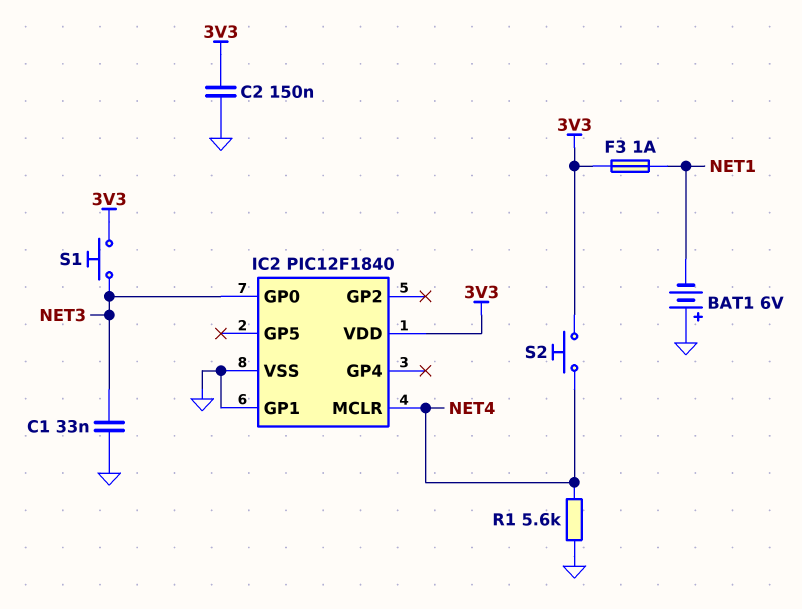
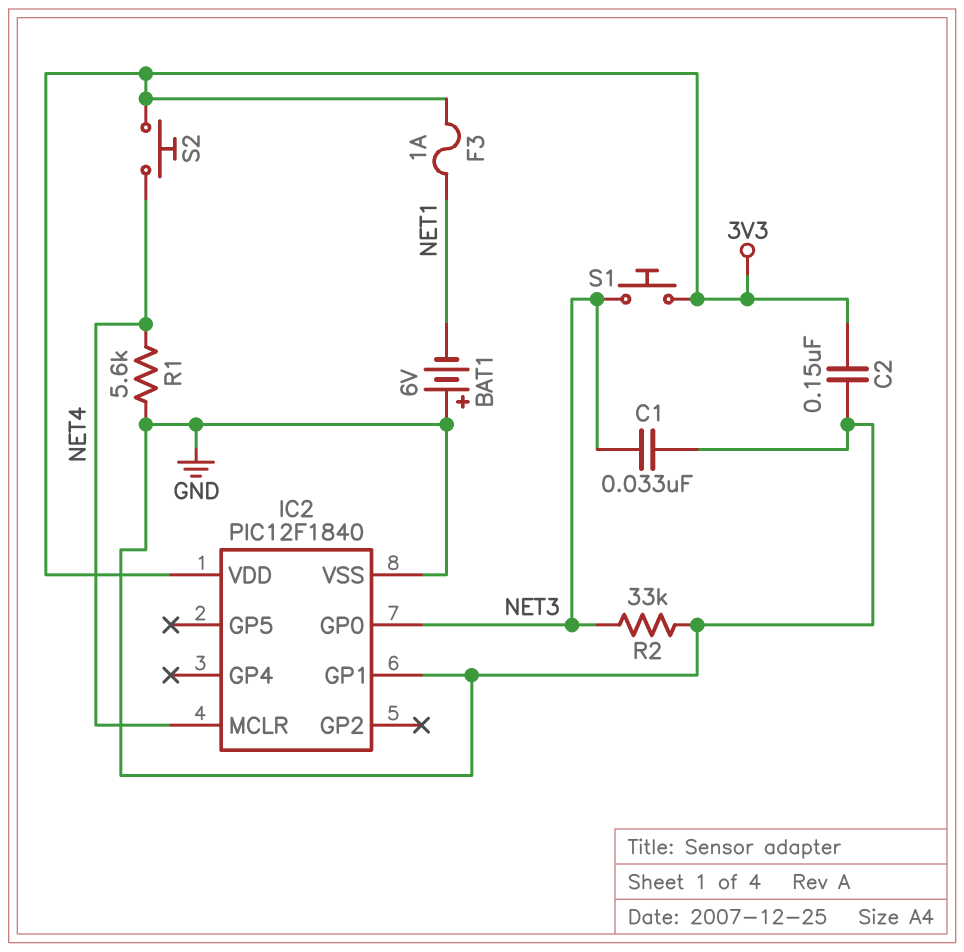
R2: none -> 33k (GND, NET3)

